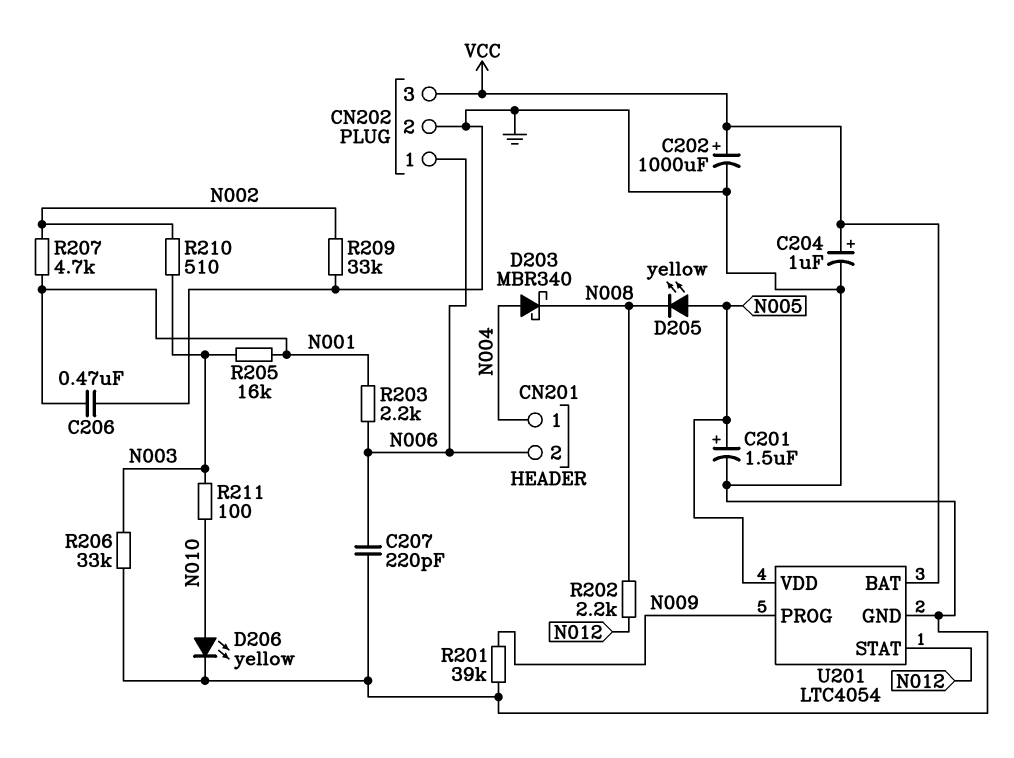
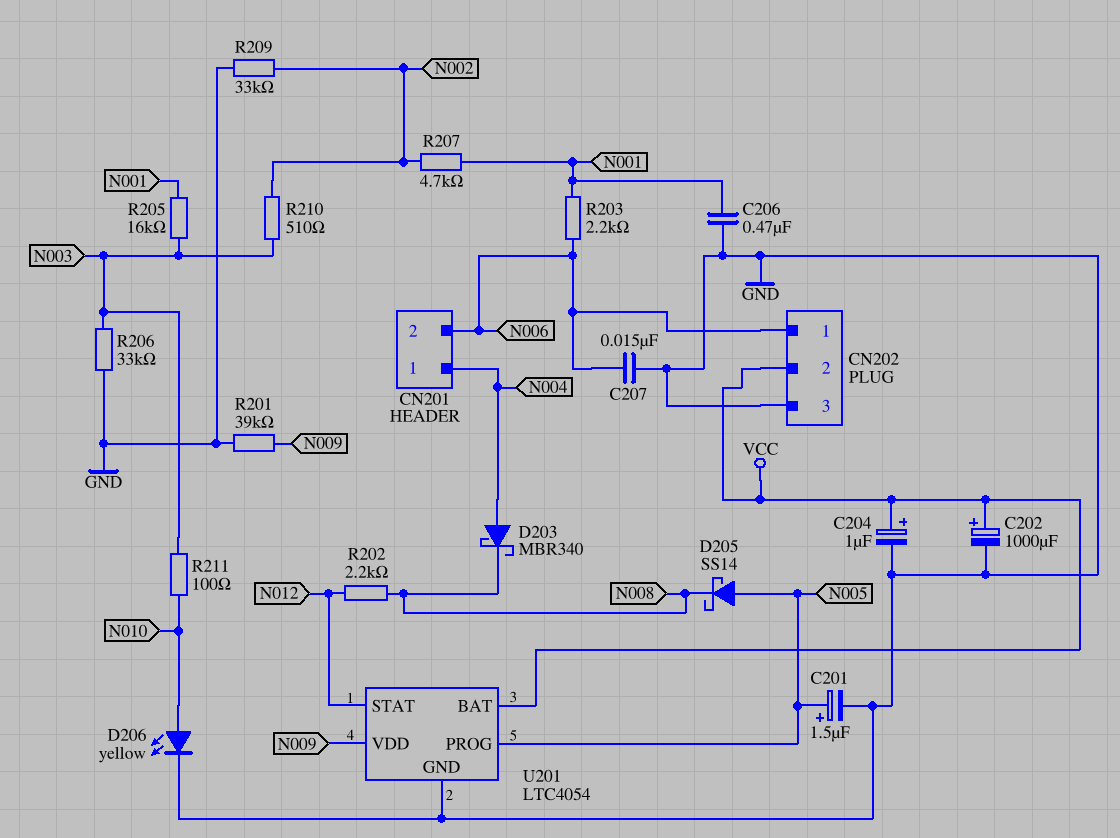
C207: 220pF (GND, N006) -> 15nF (GND, N006)
CN202 pin 2: GND -> VCC
CN202 pin 3: VCC -> GND
D205: LED yellow (A N005, K N008) -> schottky SS14 (A N005, K N008)
U201 pin PROG: N009 -> N005
U201 pin VDD: N005 -> N009

